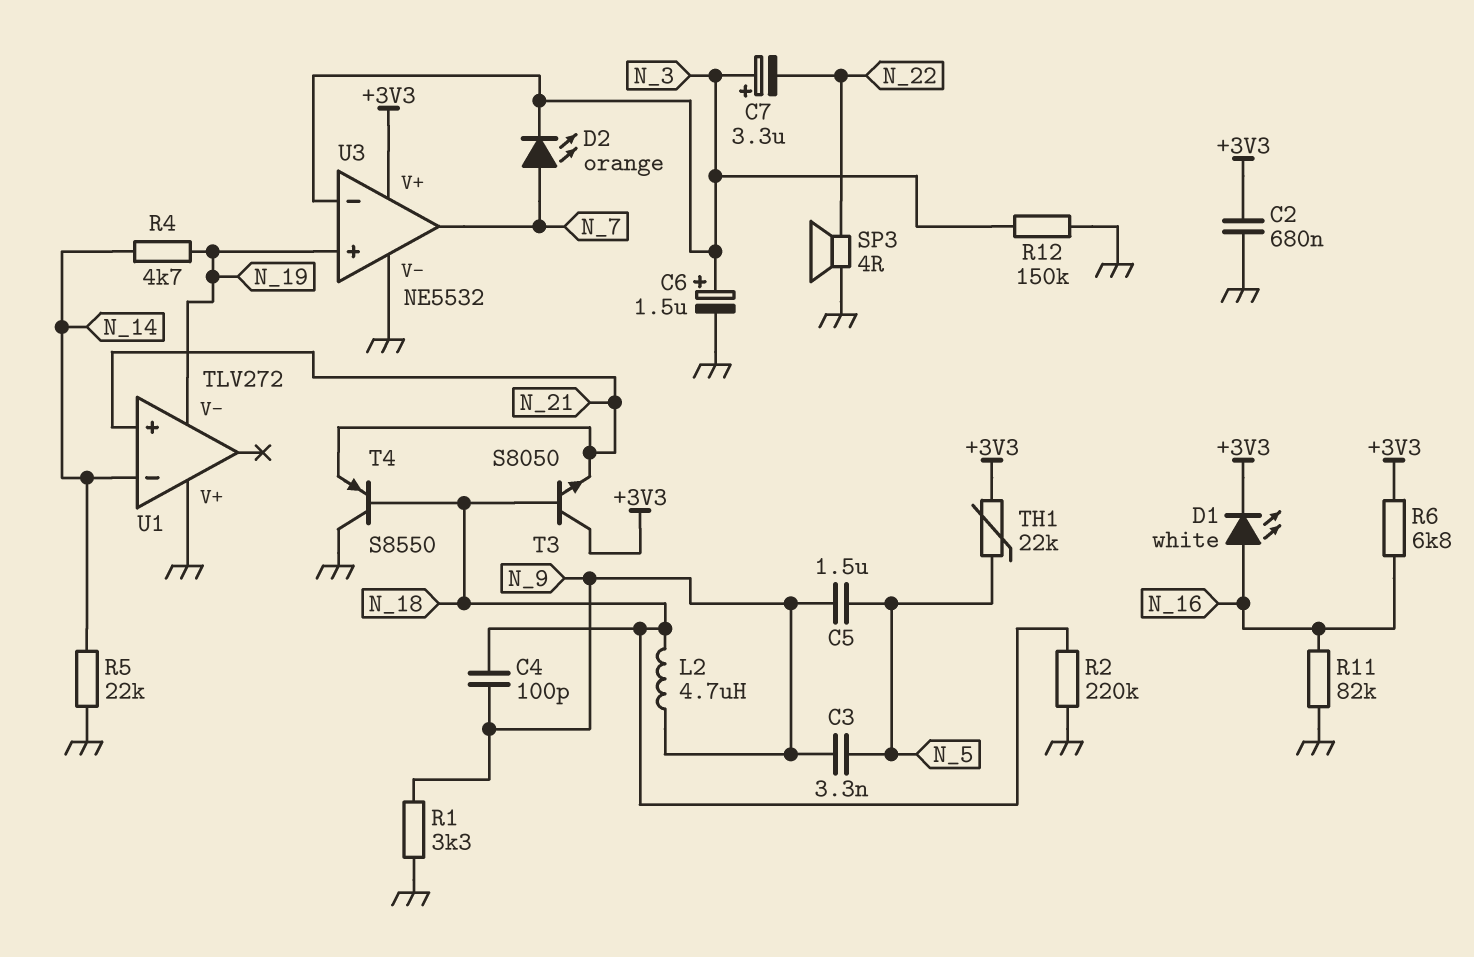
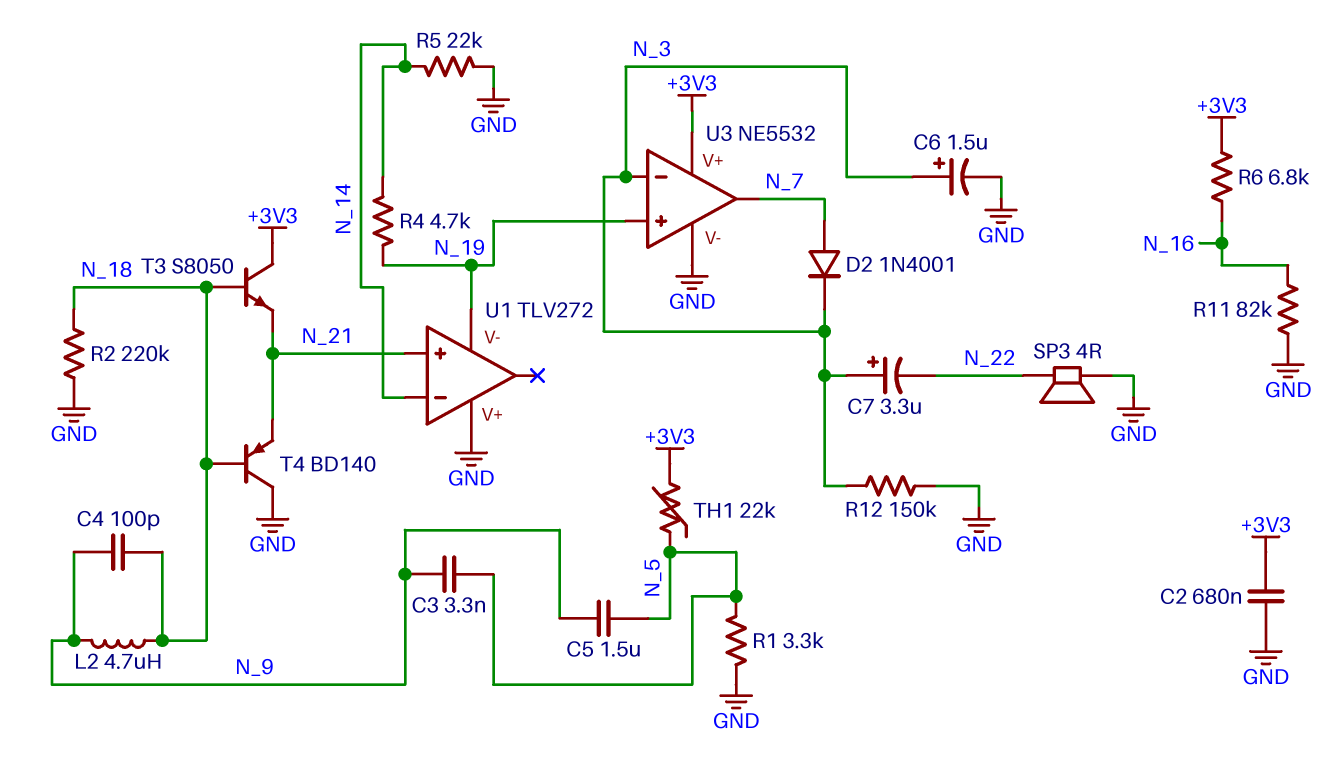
D1: LED white (A N_16, K +3V3) -> none
D2: LED orange (A N_7, K N_3) -> diode 1N4001 (A N_7, K N_3)
R1: 3.3k (GND, N_9) -> 3.3k (GND, N_5)
T4: PNP S8550 (B N_18, C GND, E N_21) -> PNP BD140 (B N_18, C GND, E N_21)

